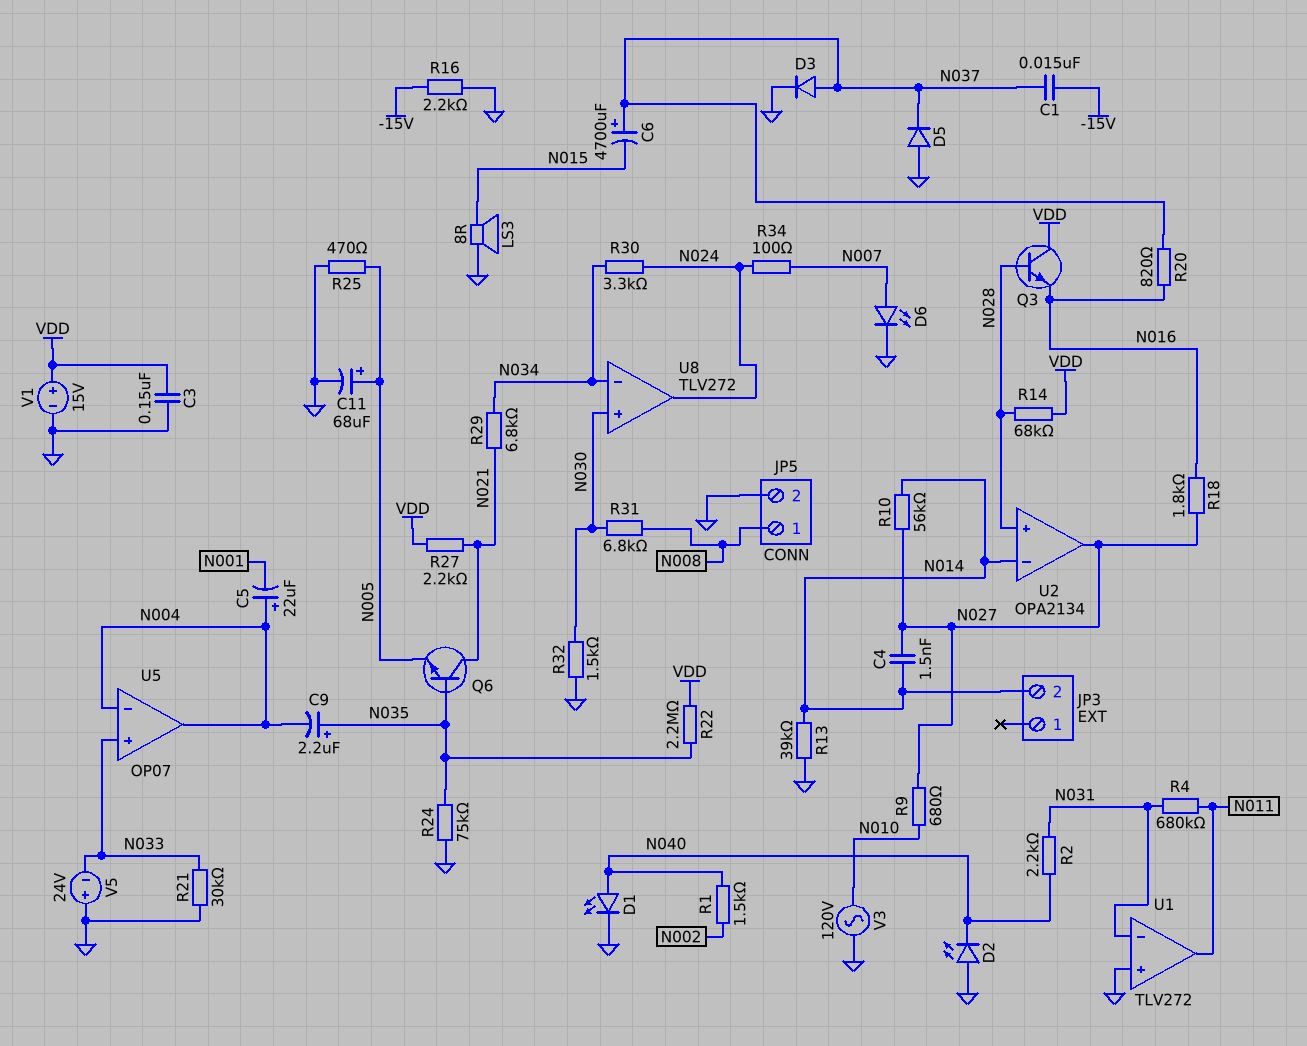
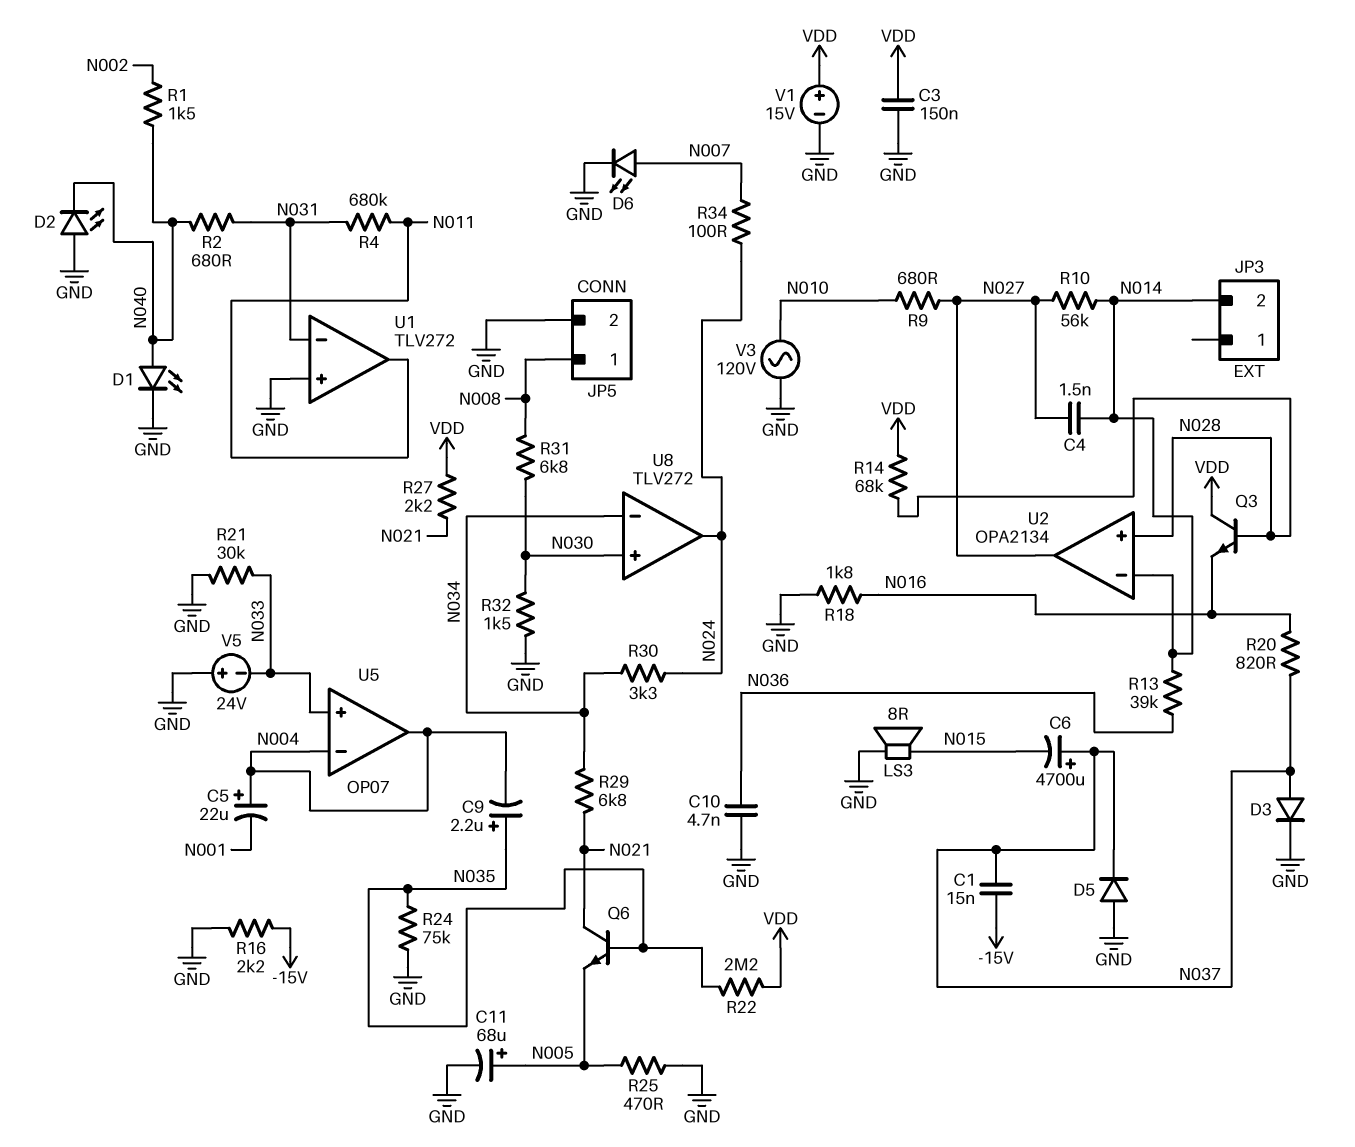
C10: none -> 4.7nF (GND, N036)
R2: 2.2k (N031, N040) -> 680 (N031, N040)
R13: 39k (GND, N014) -> 39k (N014, N036)
R18: 1.8k (N016, N027) -> 1.8k (GND, N016)

